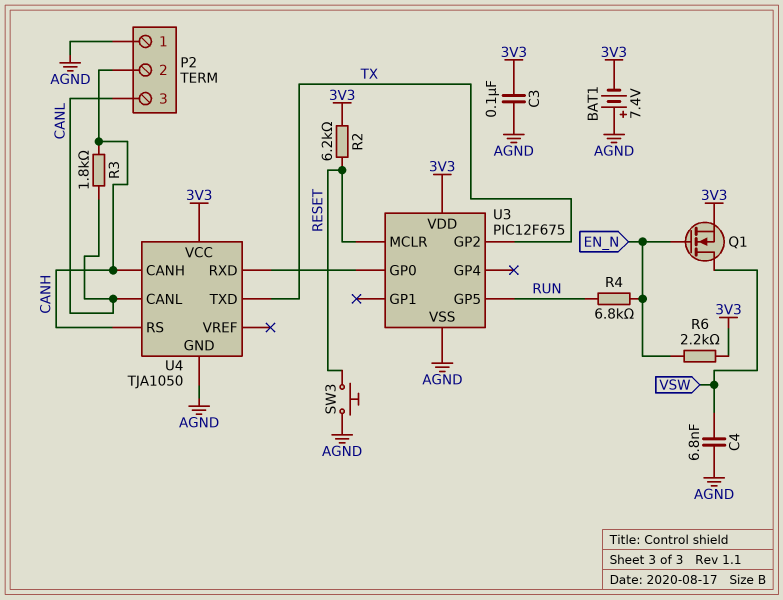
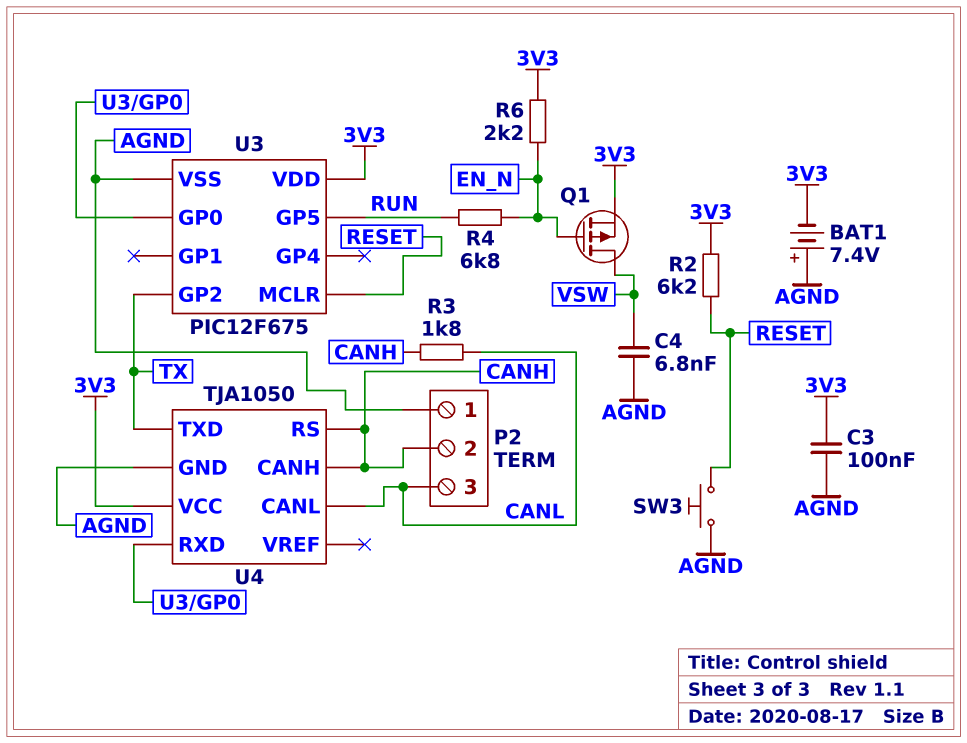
Q1: NMOS (G EN_N, D VSW, S 3V3) -> PMOS (G EN_N, D VSW, S 3V3)

